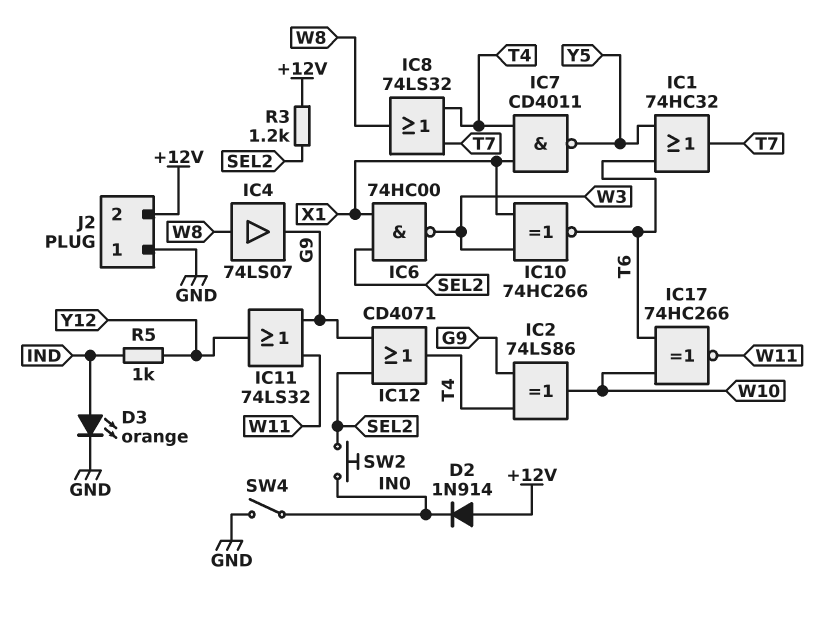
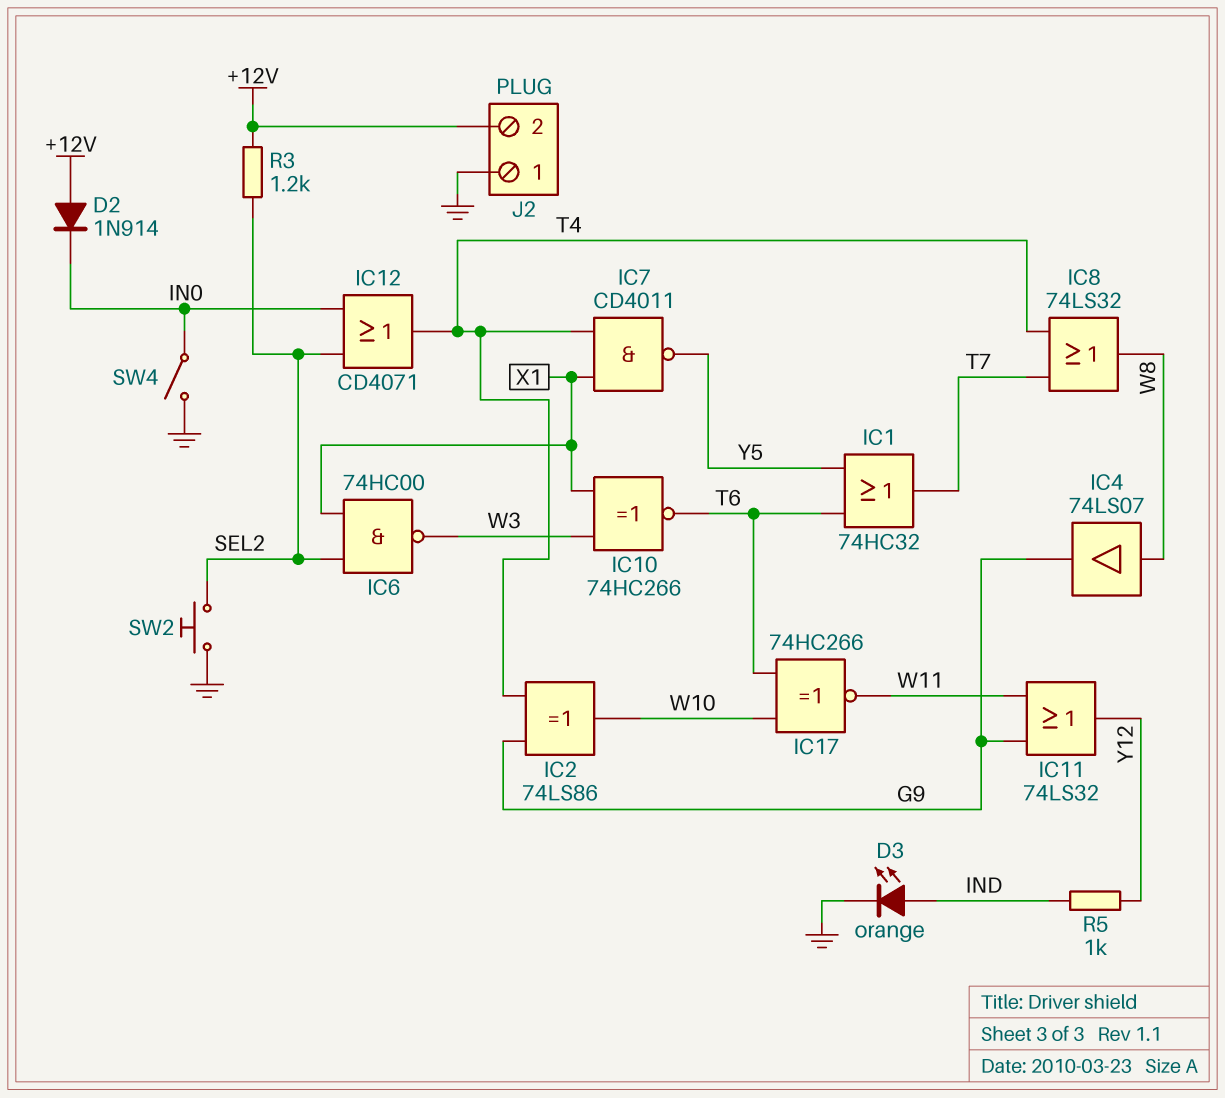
IC12: OR CD4071 (in G9, in SEL2, out T4) -> OR CD4071 (in IN0, in SEL2, out T4)
SW2: button (IN0, SEL2) -> button (GND, SEL2)

